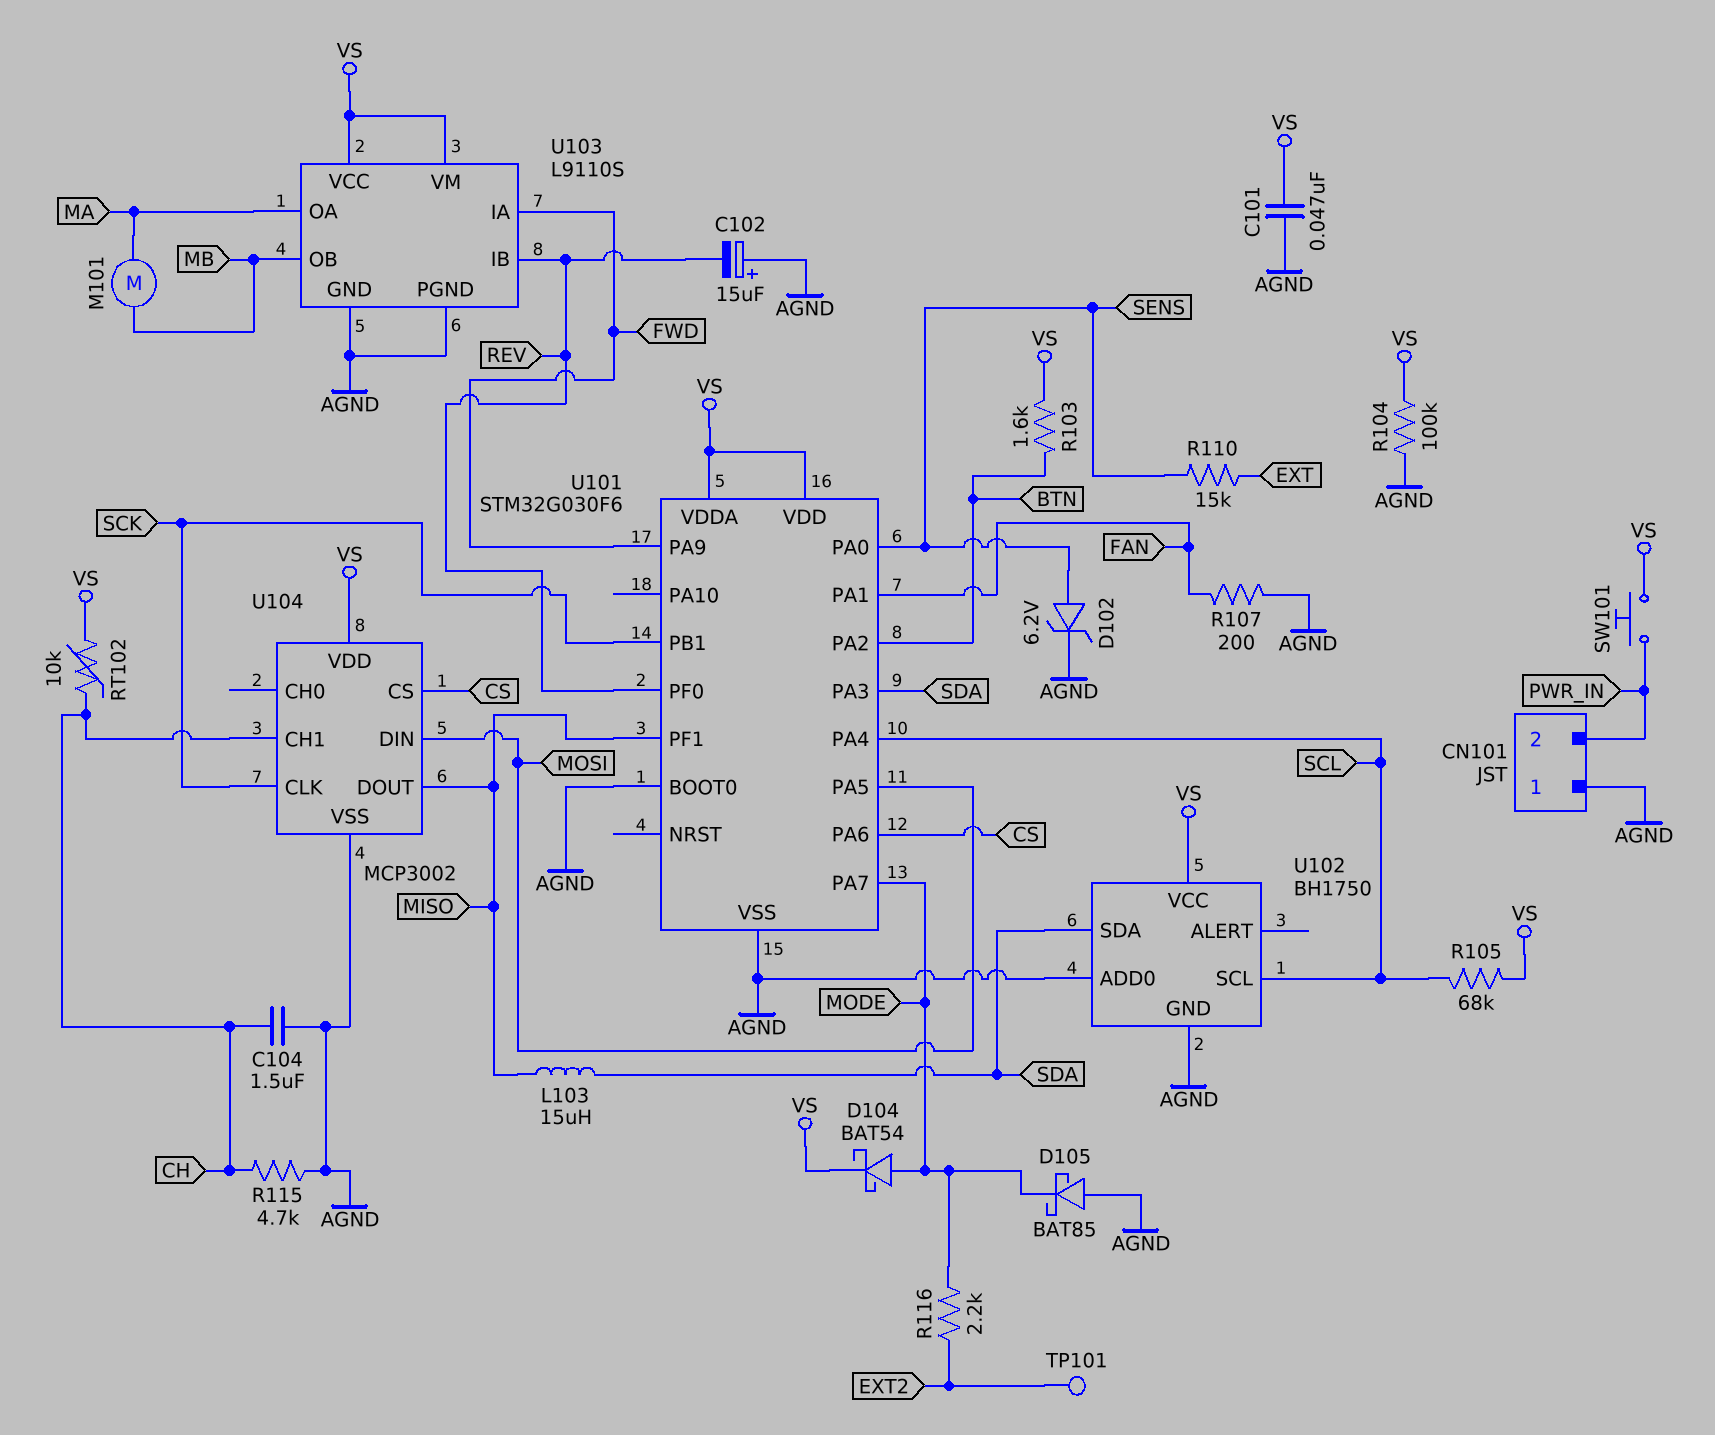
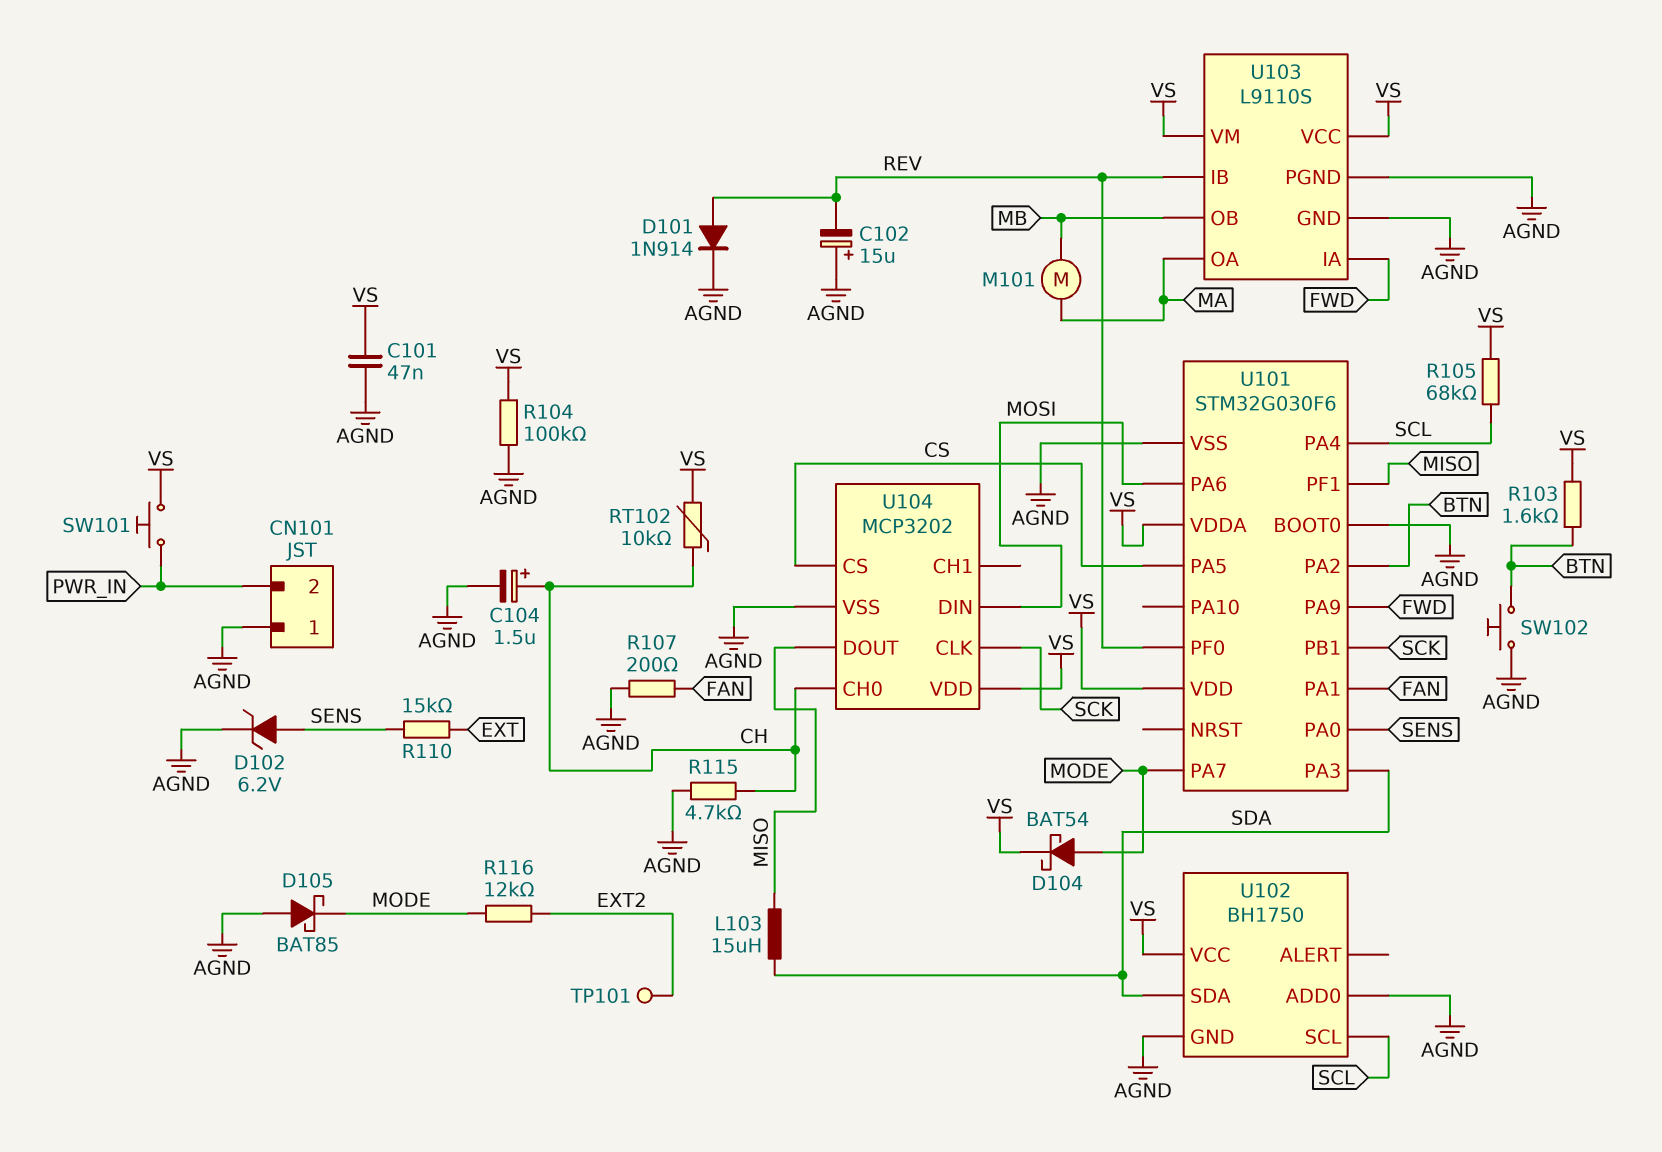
C104: 1.5uF (AGND, CH) -> 1.5uF (plus CH, minus AGND)
D101: none -> diode 1N914 (A REV, K AGND)
R116: 2.2k (EXT2, MODE) -> 12k (EXT2, MODE)
SW102: none -> button (AGND, BTN)
U101 pin PA5: MOSI -> CS
U101 pin PA6: CS -> MOSI
U104: MCP3002 -> MCP3202
U104 pin CH0: none -> CH
U104 pin CH1: CH -> none

